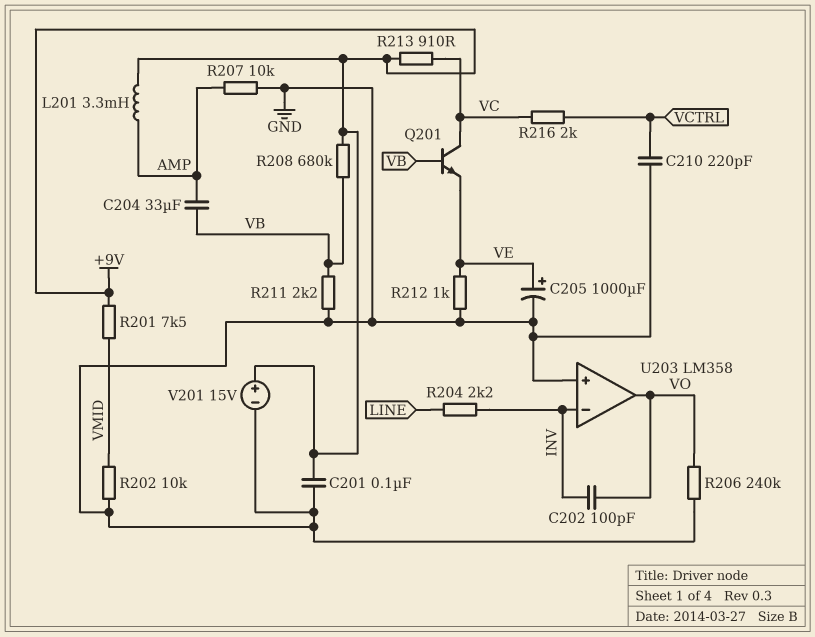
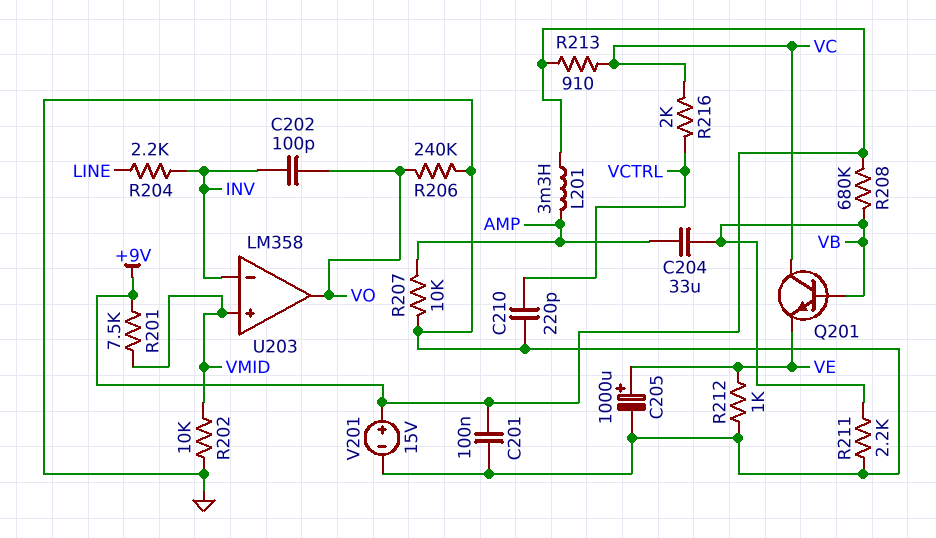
U203 pin in+: GND -> VMID

